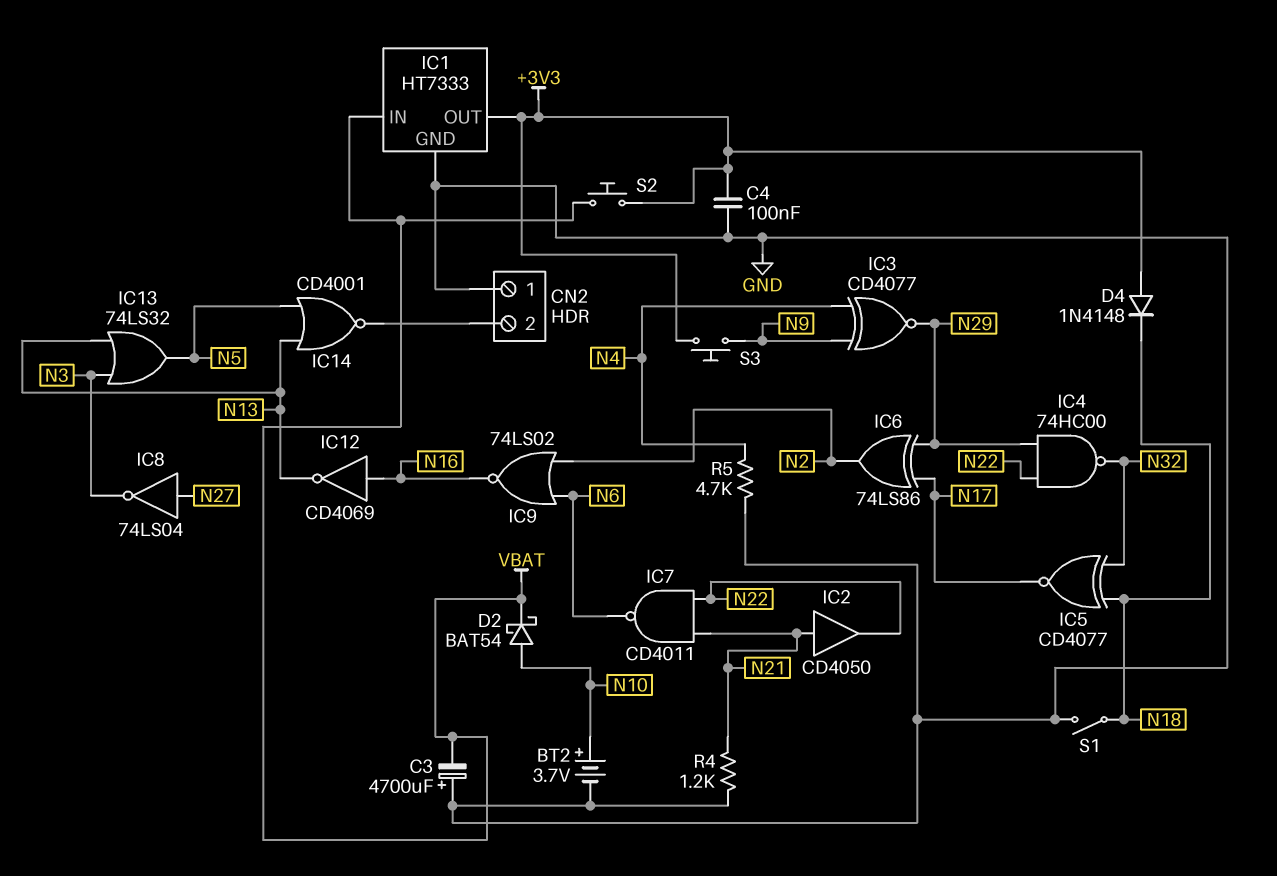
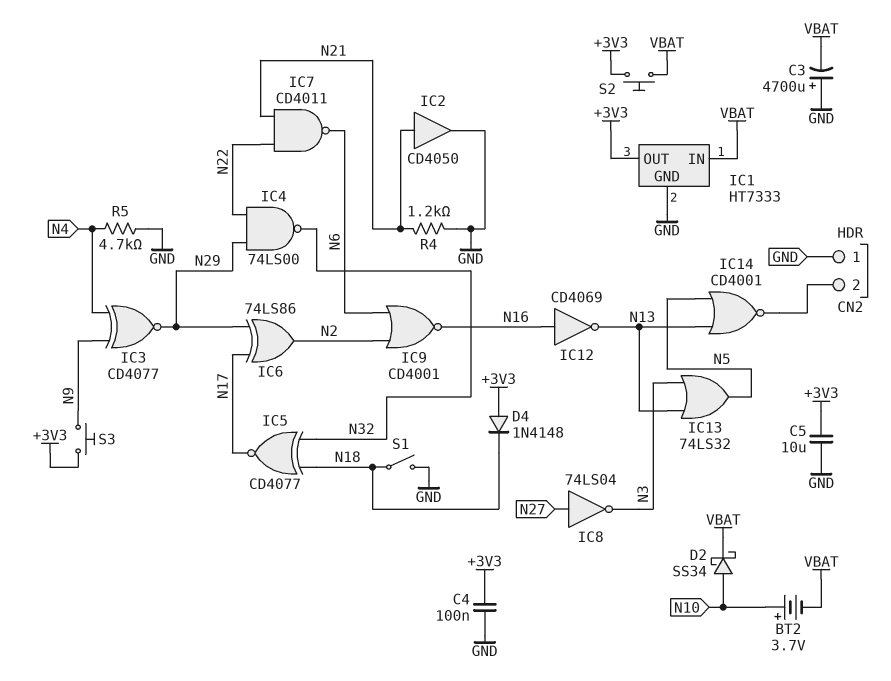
BT2: 3.7V (plus N10, minus GND) -> 3.7V (plus N10, minus VBAT)
C5: none -> 10uF (+3V3, GND)
D2: schottky BAT54 (A N10, K VBAT) -> schottky SS34 (A N10, K VBAT)
IC2: buffer CD4050 (in N21, out N22) -> buffer CD4050 (in N21, out GND)
IC4: NAND 74HC00 (in N22, in N29, out N32) -> NAND 74LS00 (in N22, in N29, out N32)
IC9: NOR 74LS02 (in N2, in N6, out N16) -> NOR CD4001 (in N2, in N6, out N16)

